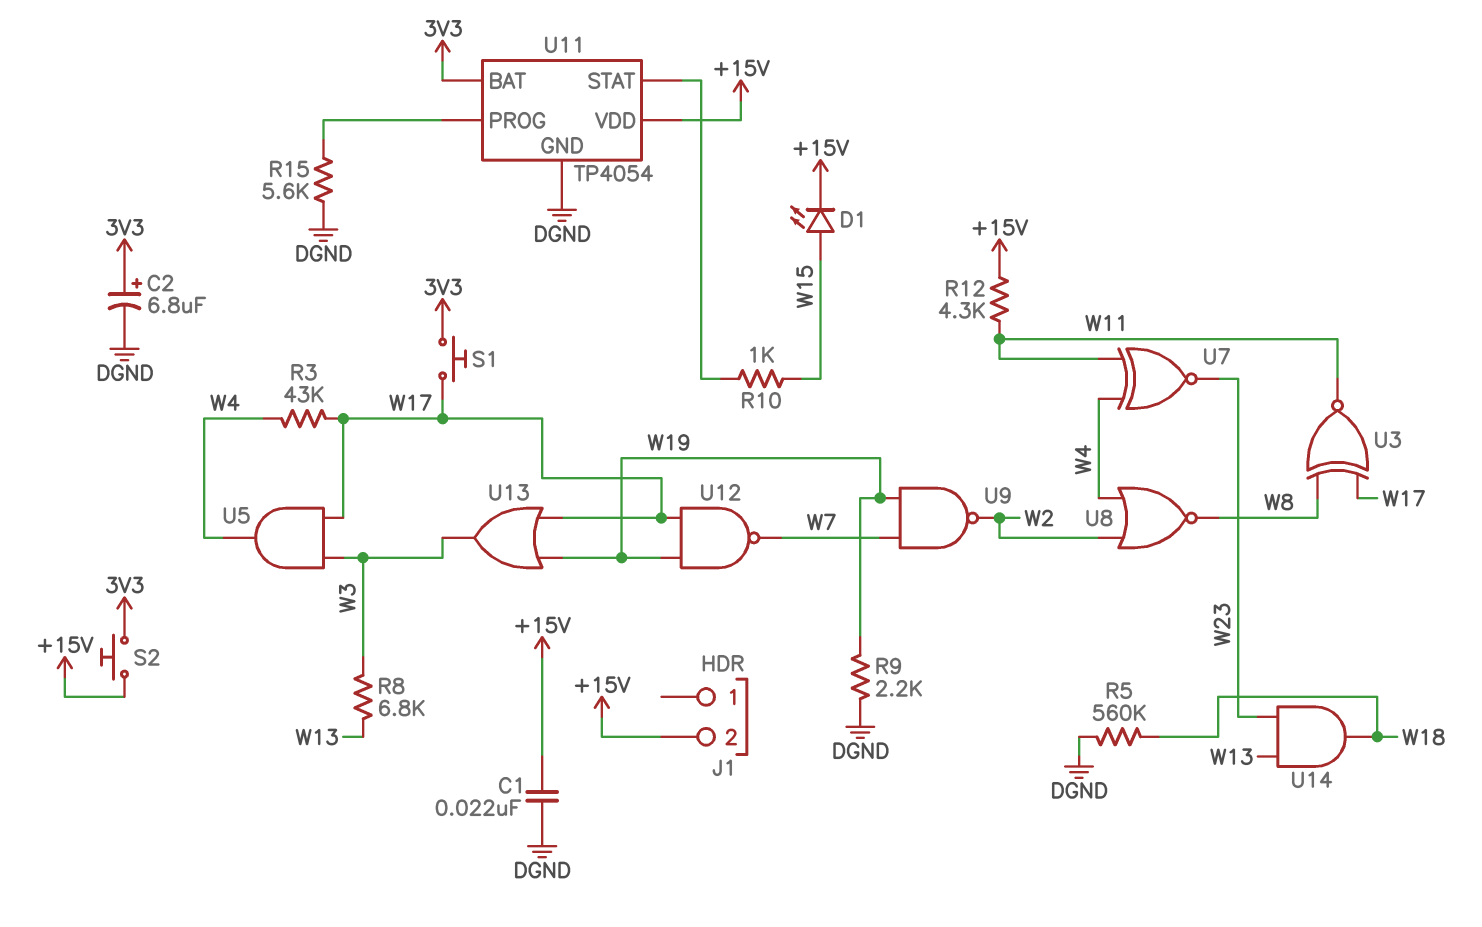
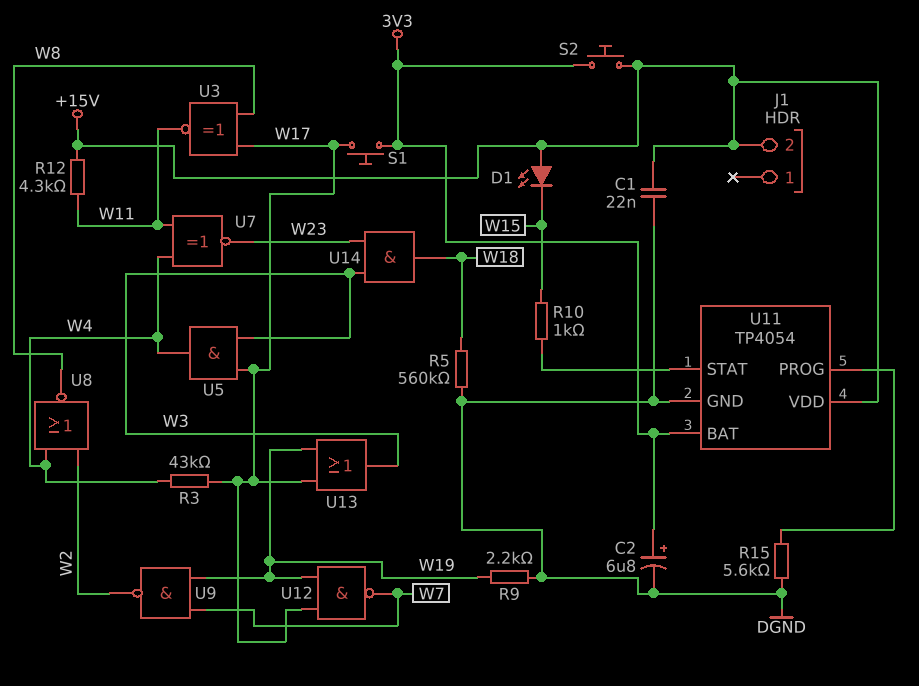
D1: LED (A W15, K +15V) -> LED (A +15V, K W15)
R8: 6.8k (W3, W13) -> none
U14: AND (in W13, in W23, out W18) -> AND (in W3, in W23, out W18)

